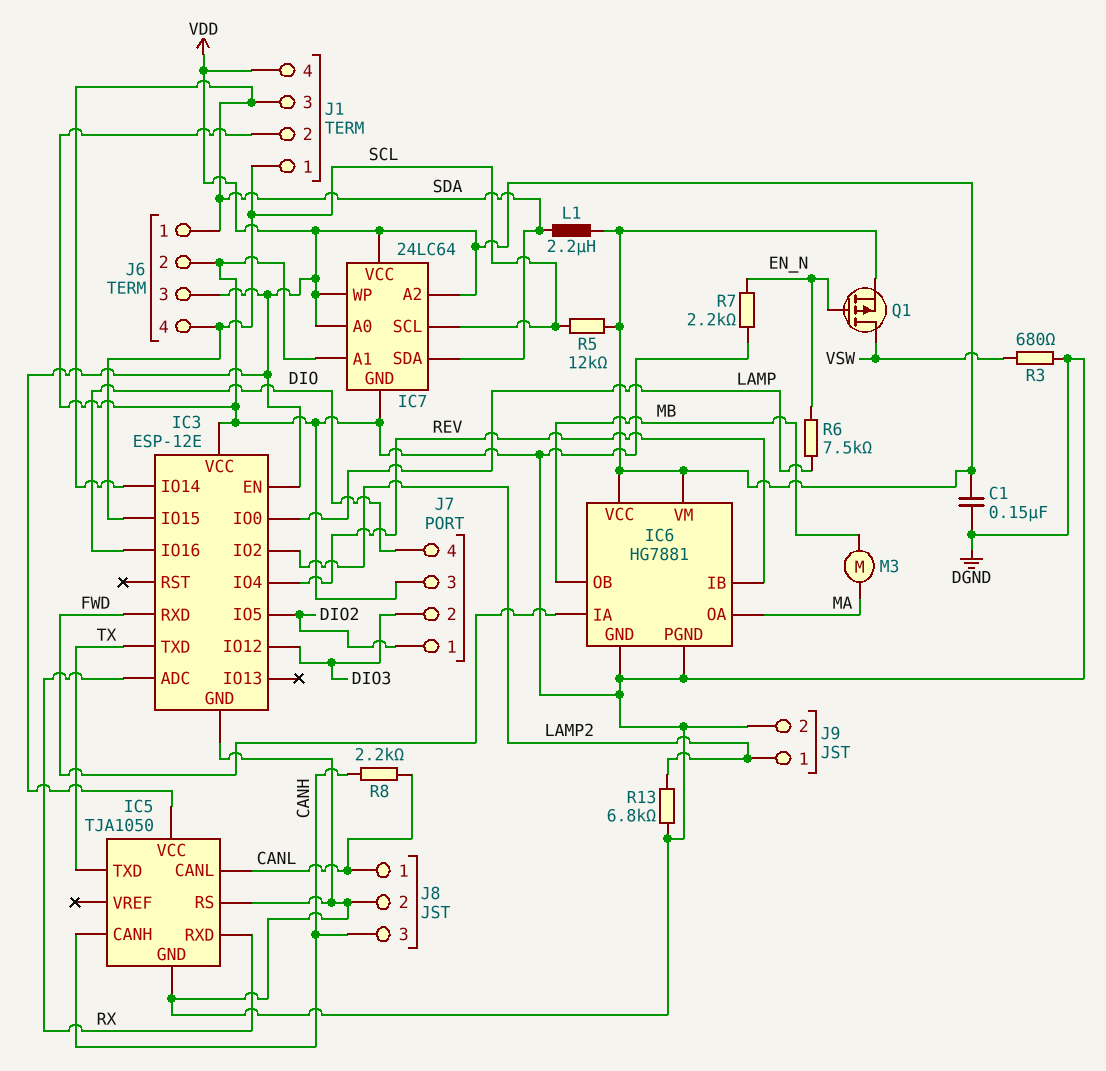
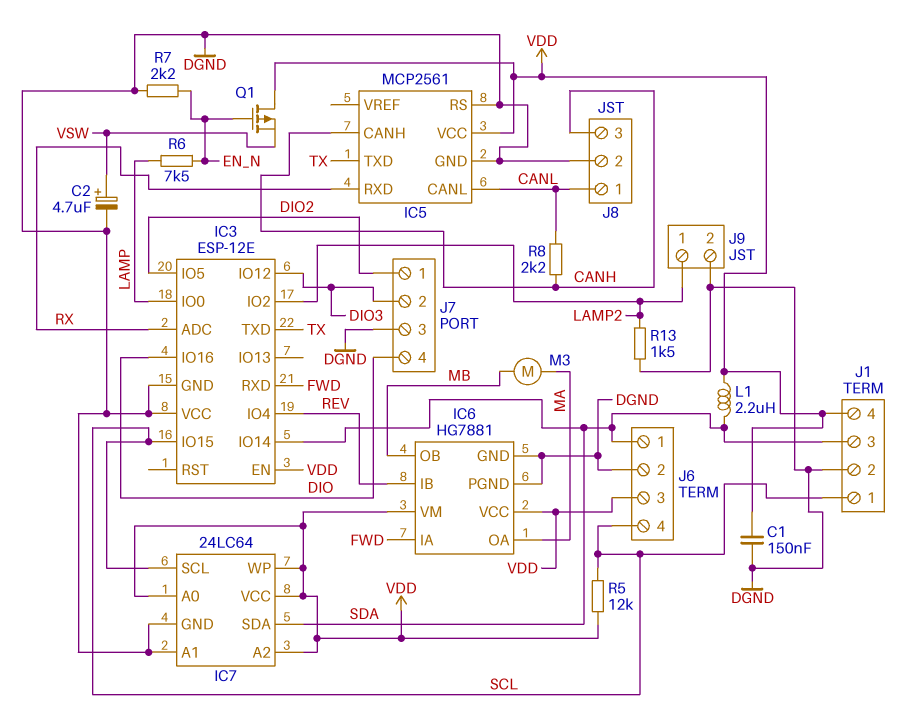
C2: none -> 4.7uF (plus VSW, minus DGND)
IC5: TJA1050 -> MCP2561
Q1: PMOS (G EN_N, D VSW, S VDD) -> PMOS (G EN_N, D VDD, S VSW)
R3: 680 (DGND, VSW) -> none
R13: 6.8k (DGND, LAMP2) -> 1.5k (DGND, LAMP2)

